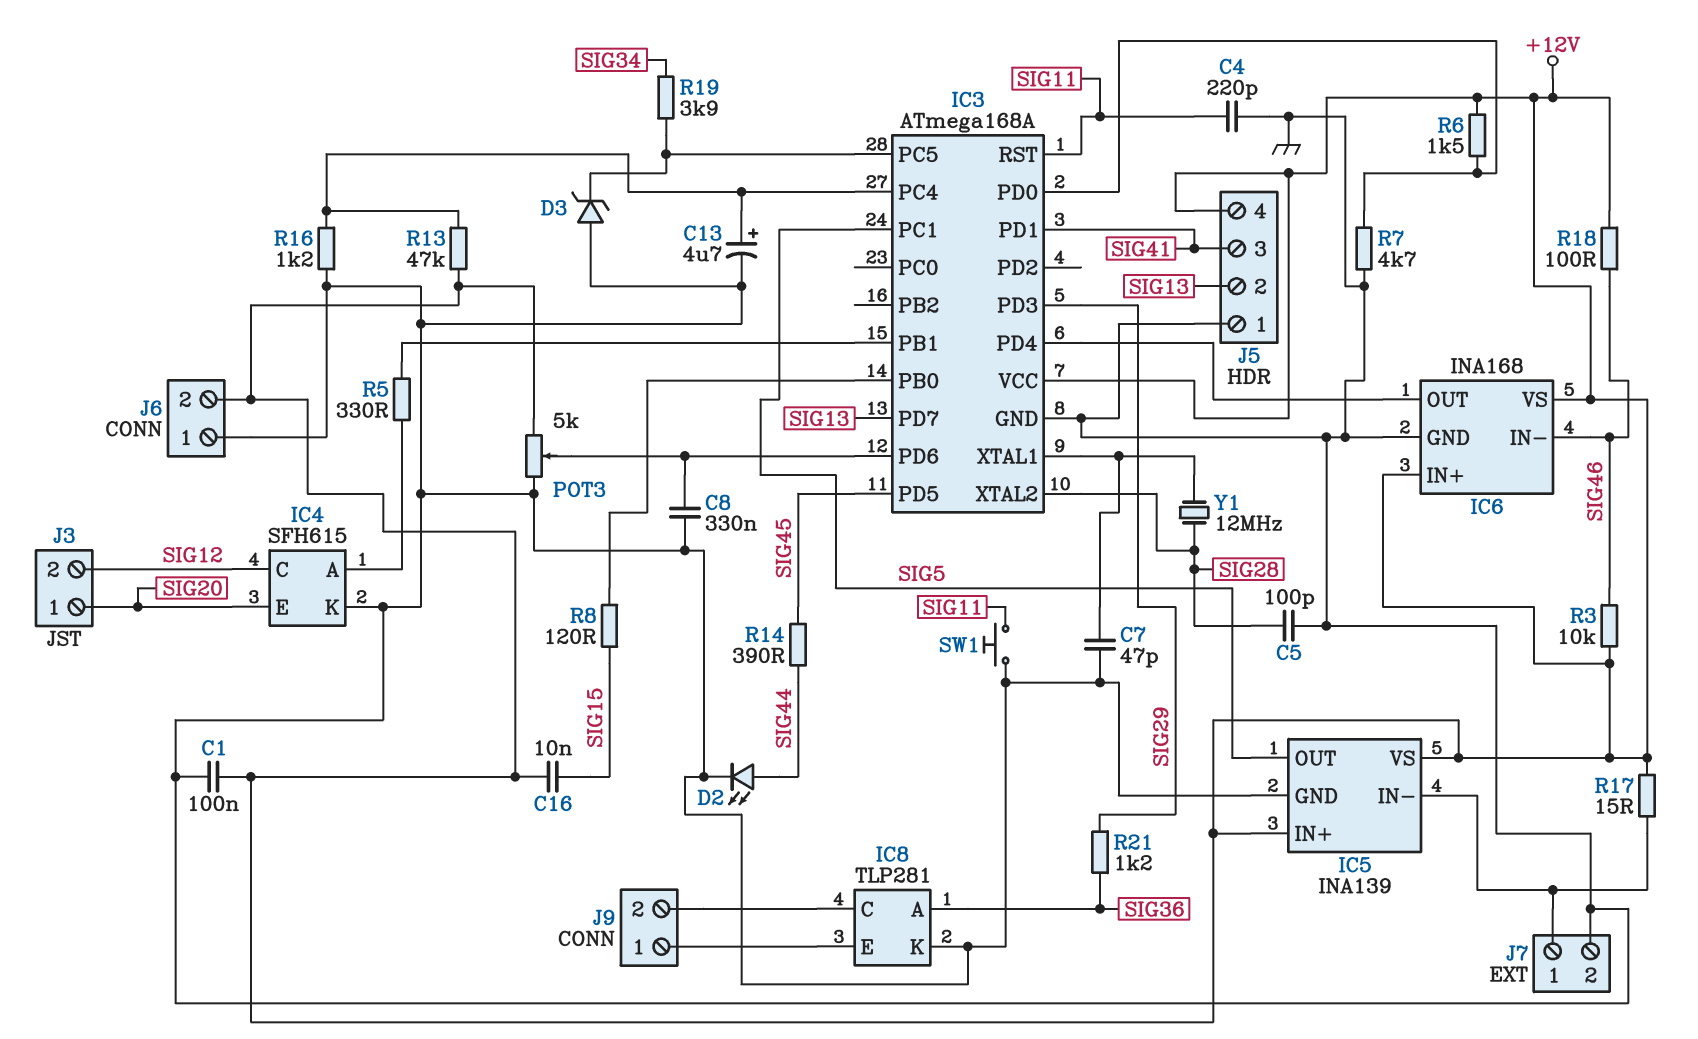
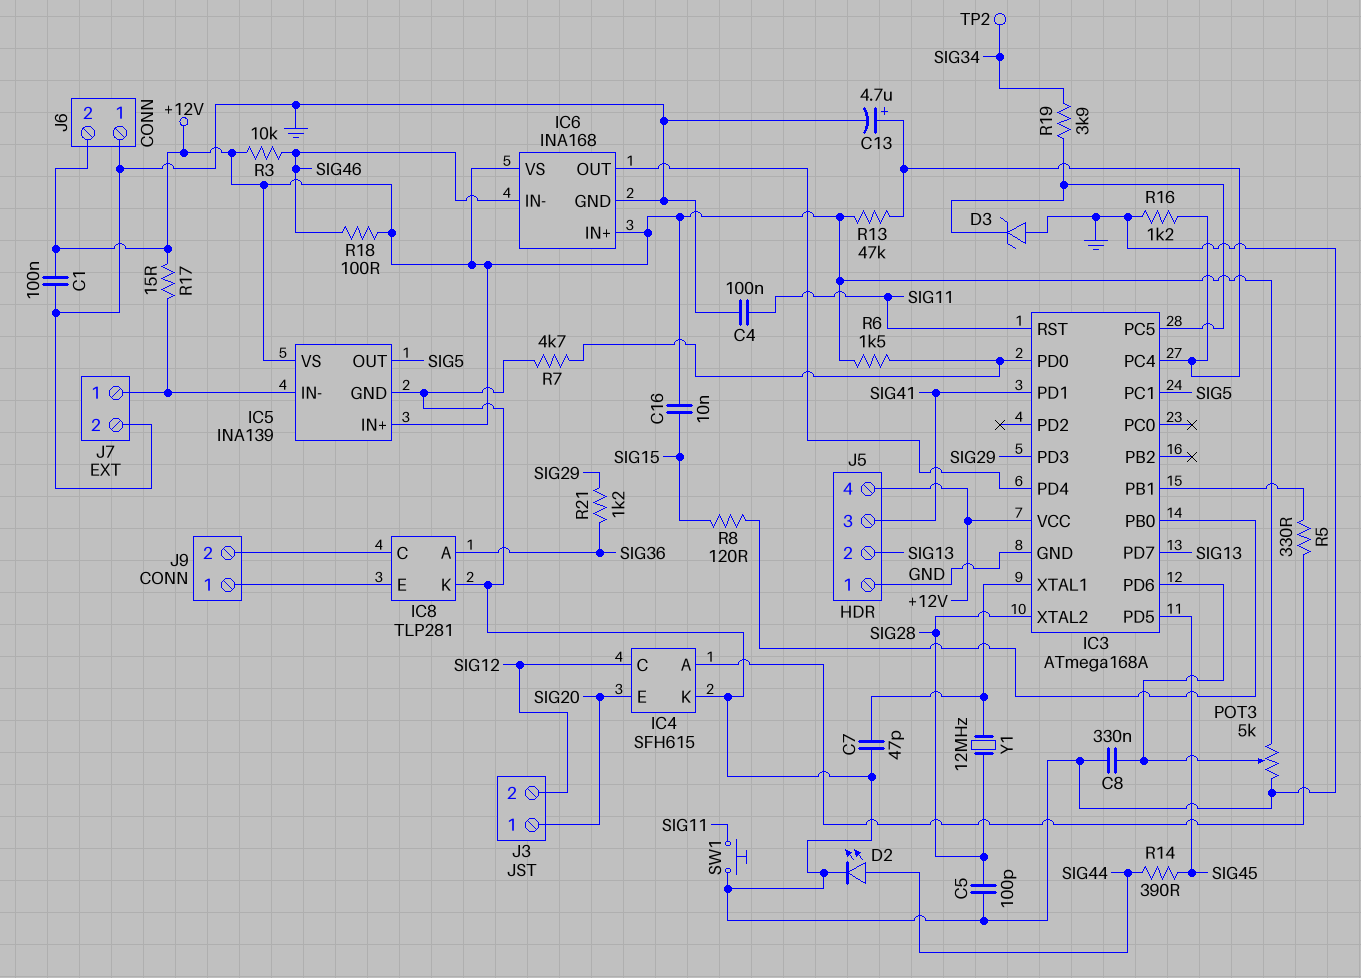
C4: 220pF (GND, SIG11) -> 100nF (GND, SIG11)
TP2: none -> test point (SIG34)

